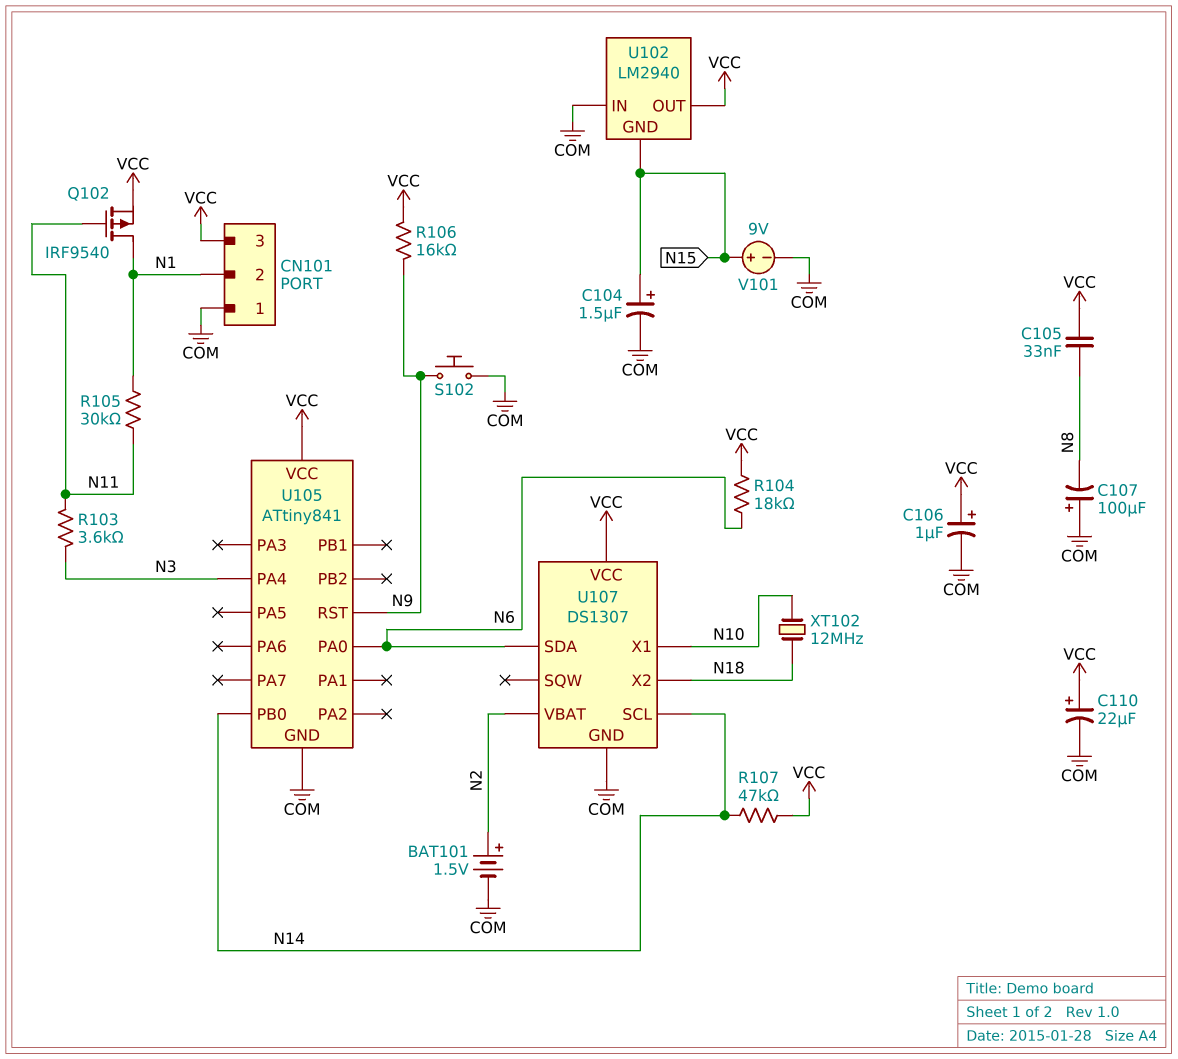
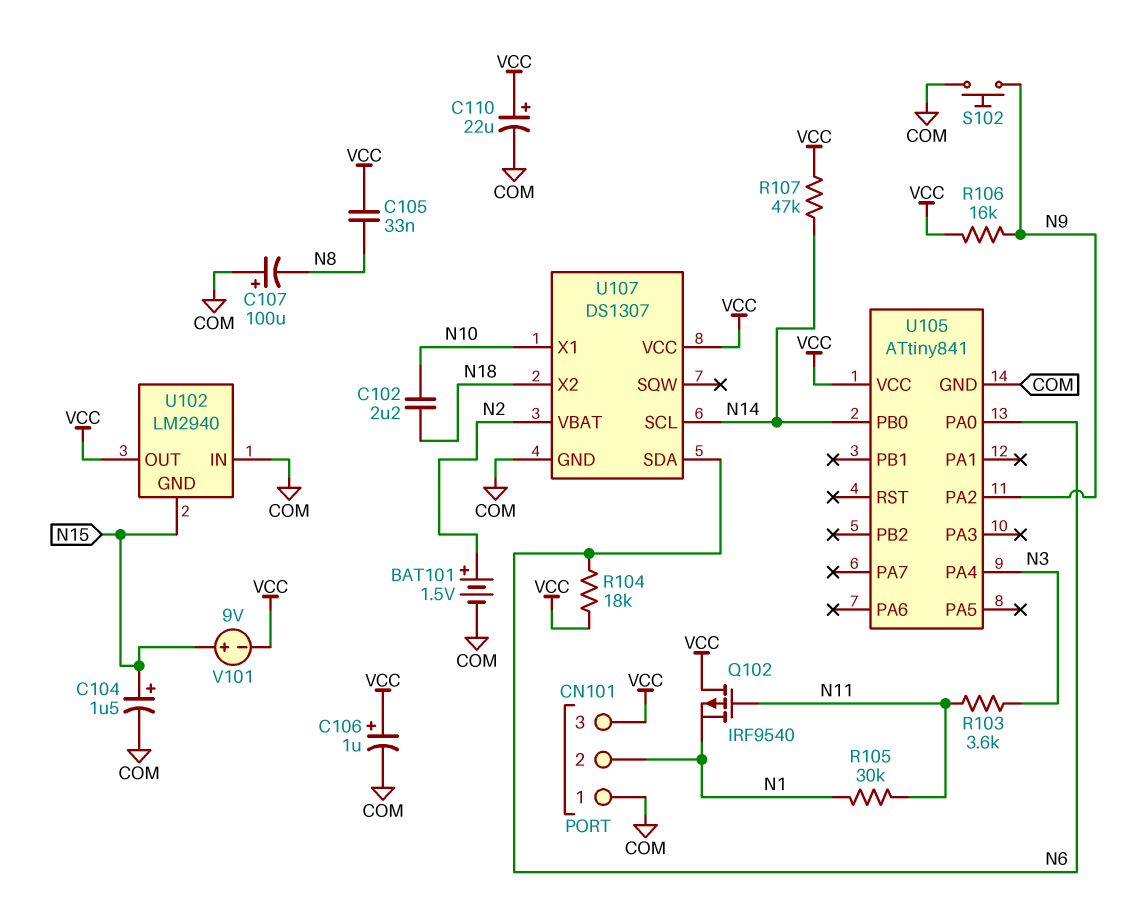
C102: none -> 2.2uF (N10, N18)
Q102: PMOS IRF9540 (G N11, D N1, S VCC) -> PMOS IRF9540 (G N11, D VCC, S N1)
U105 pin PA2: none -> N9
U105 pin RST: N9 -> none
V101: 9V (plus N15, minus COM) -> 9V (plus N15, minus VCC)
XT102: 12MHz (N10, N18) -> none

